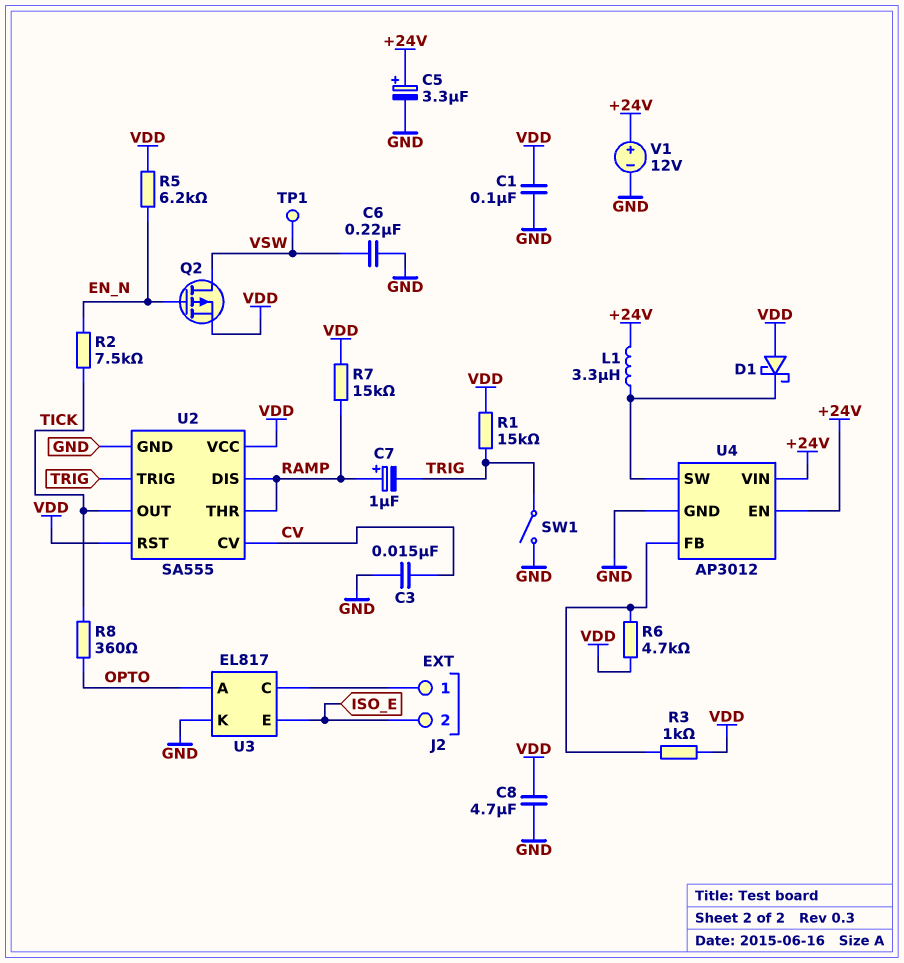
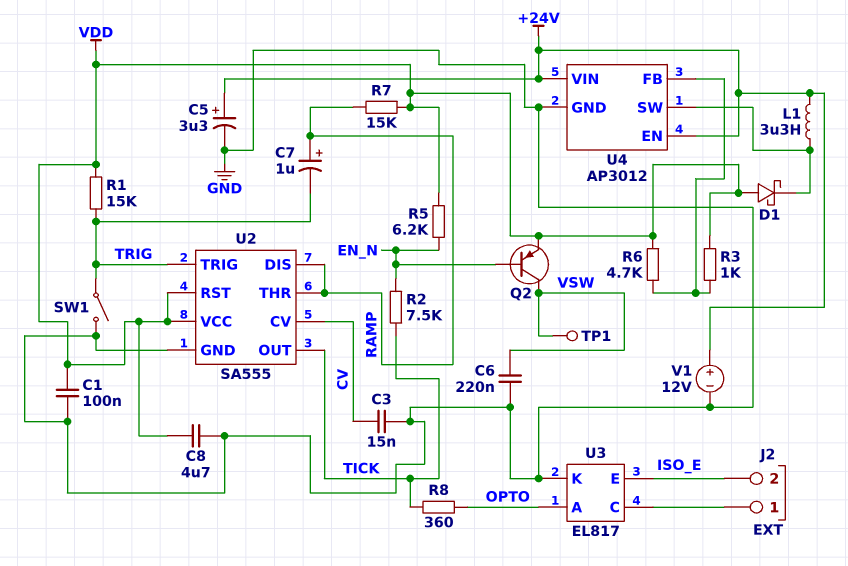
Q2: PMOS (G EN_N, D VSW, S VDD) -> PNP (B EN_N, C VSW, E VDD)

